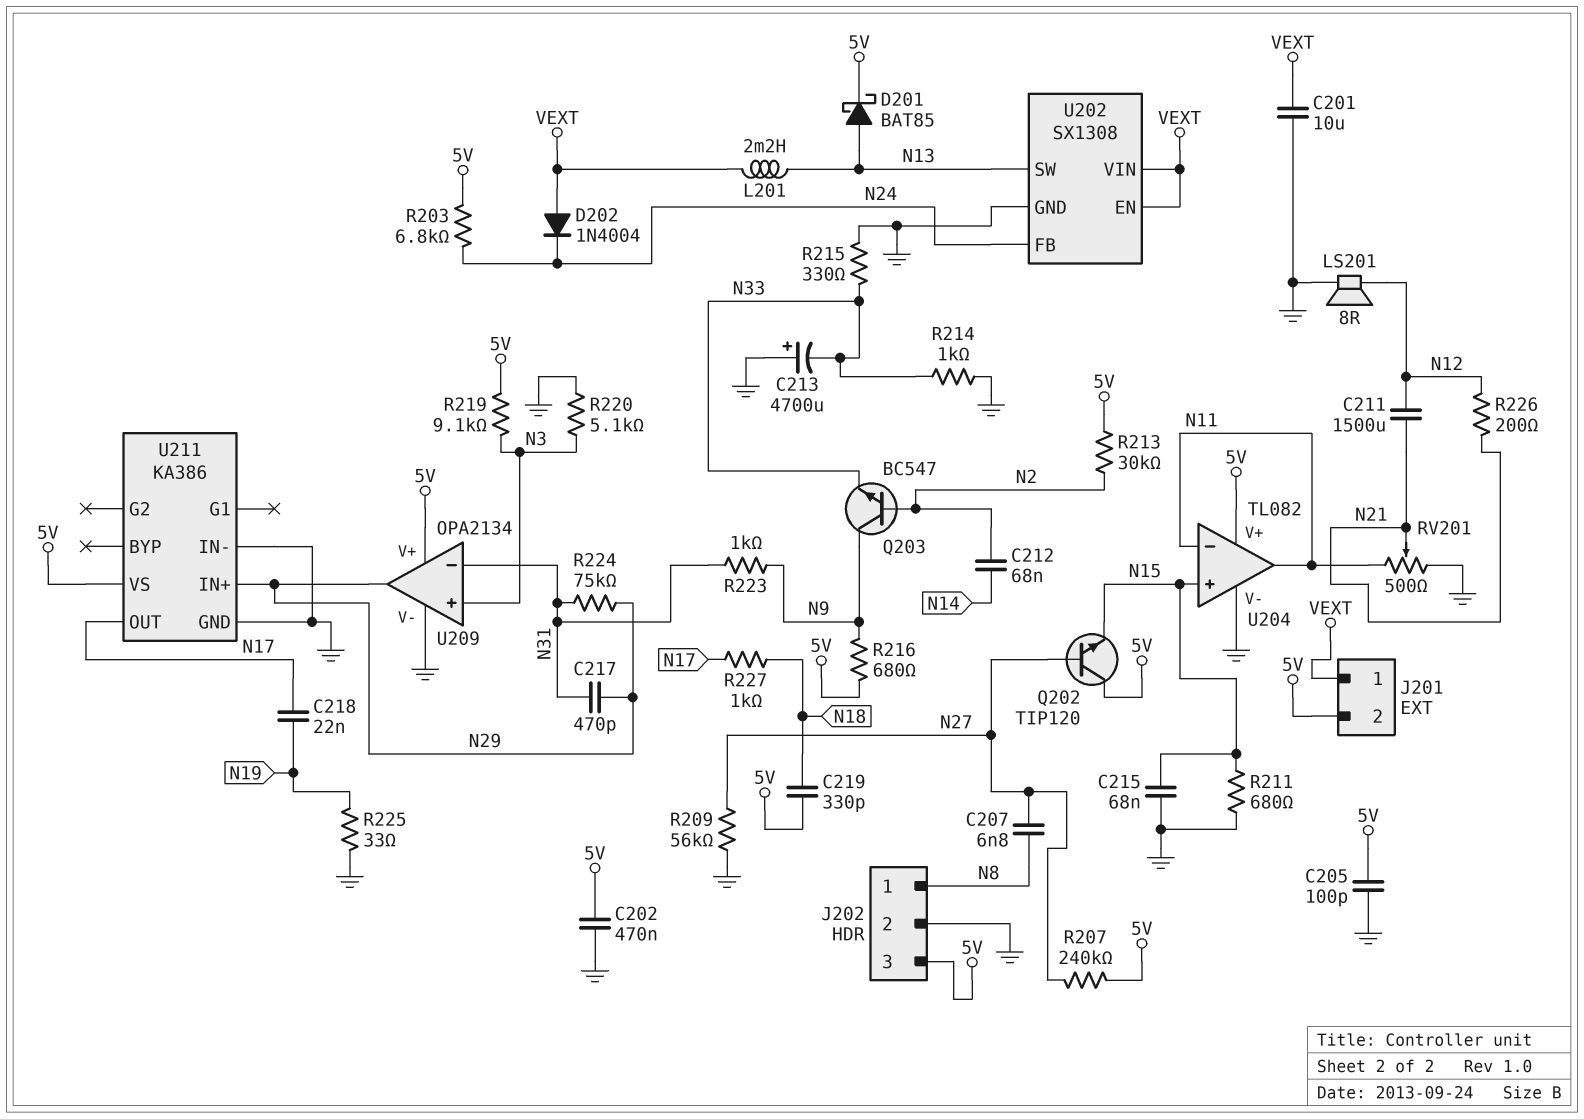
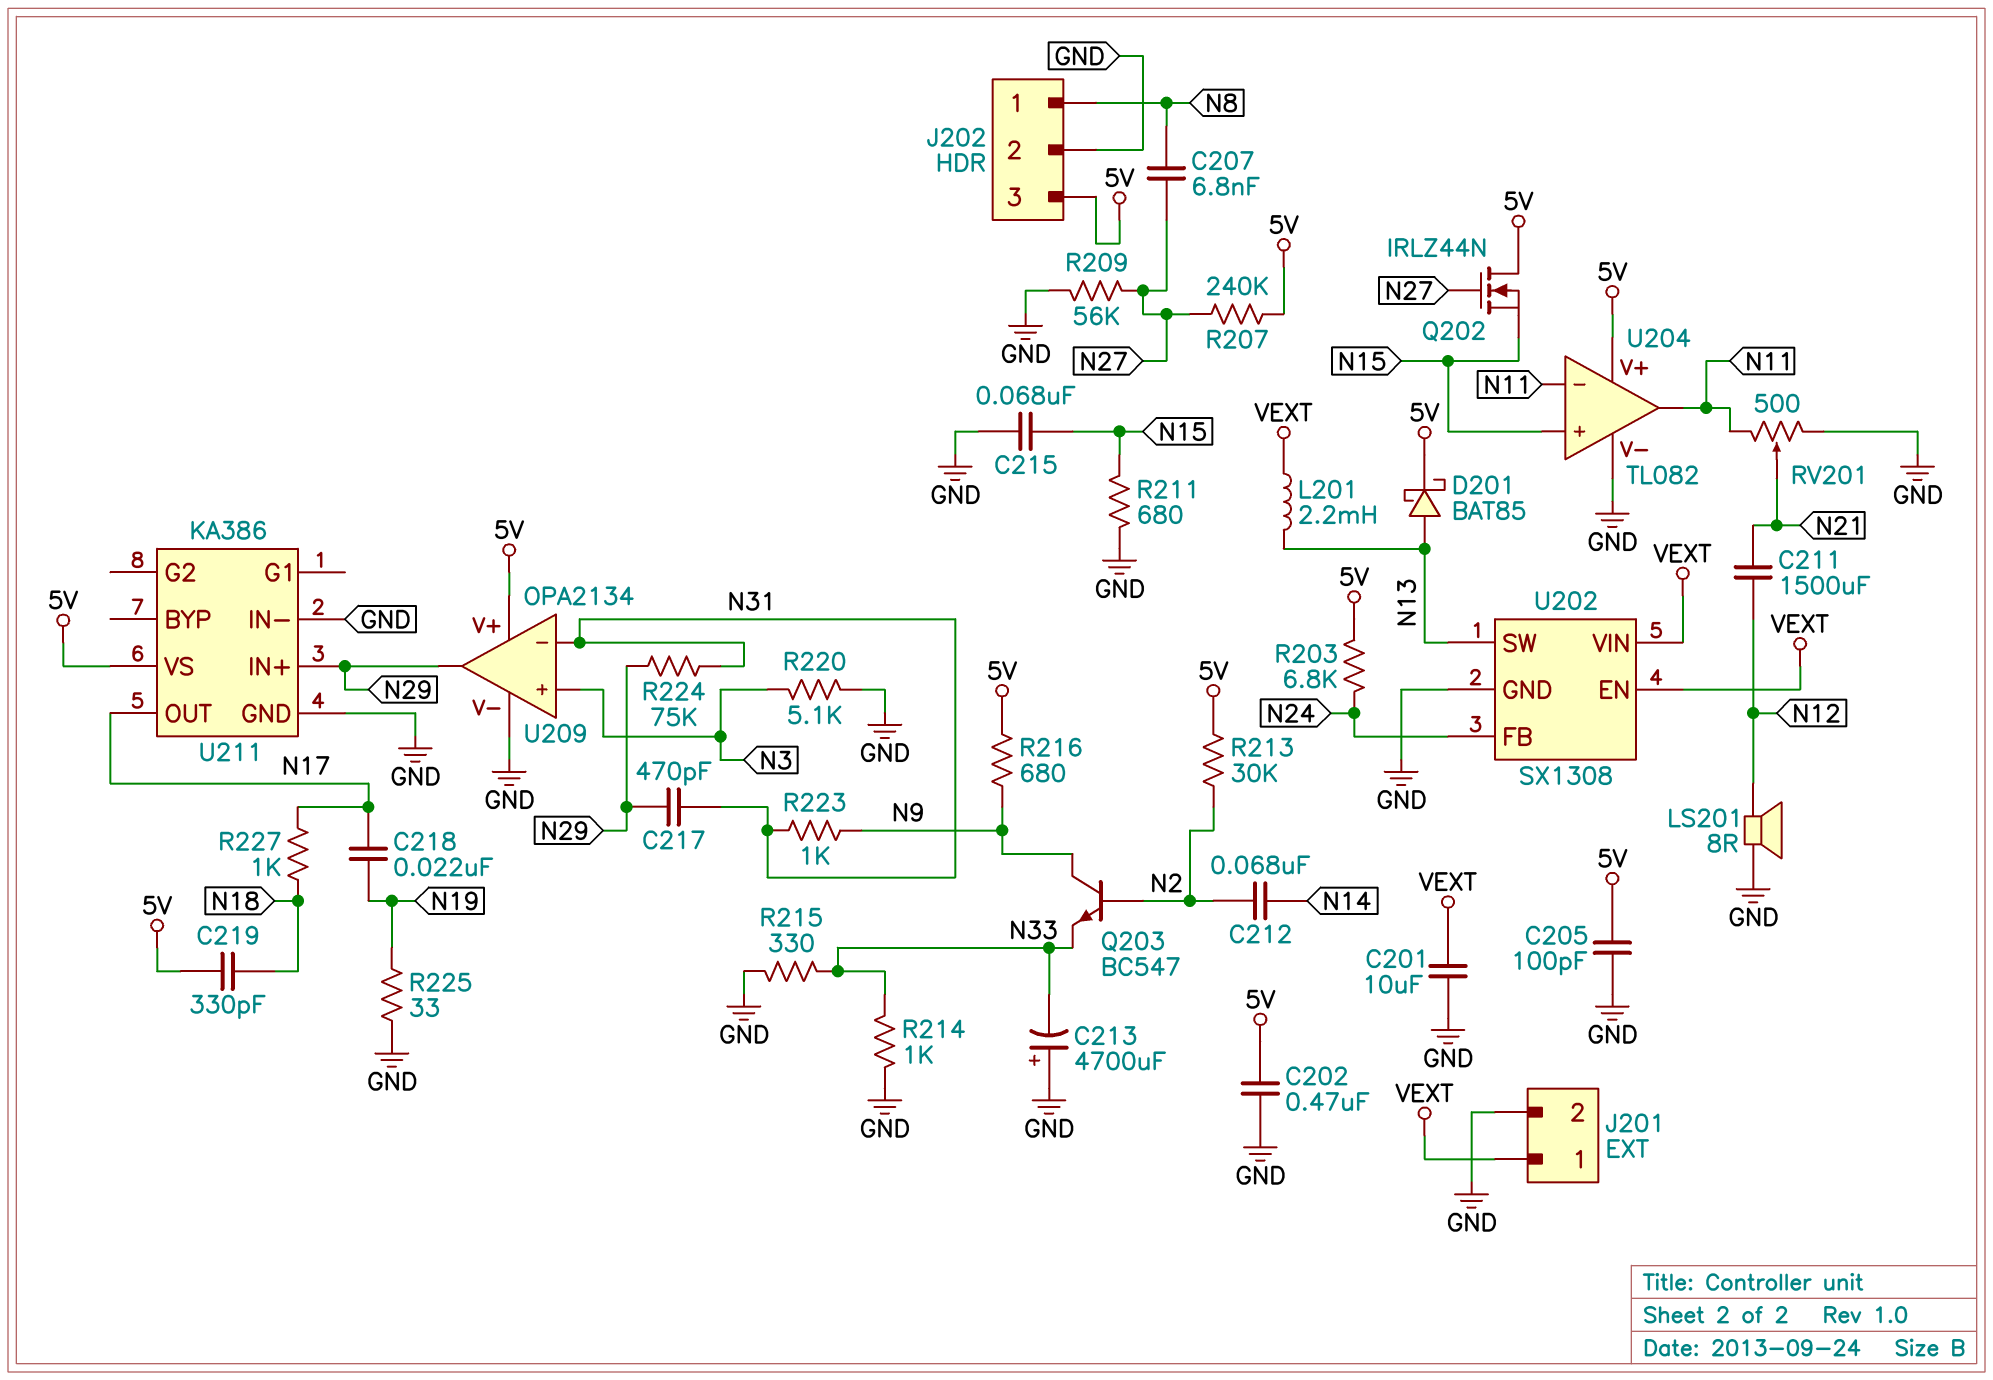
D202: diode 1N4004 (A VEXT, K N24) -> none
J201 pin 2: 5V -> GND
Q202: NPN TIP120 (B N27, C 5V, E N15) -> NMOS IRLZ44N (G N27, D 5V, S N15)
R219: 9.1k (5V, N3) -> none
R226: 200 (N12, N21) -> none

